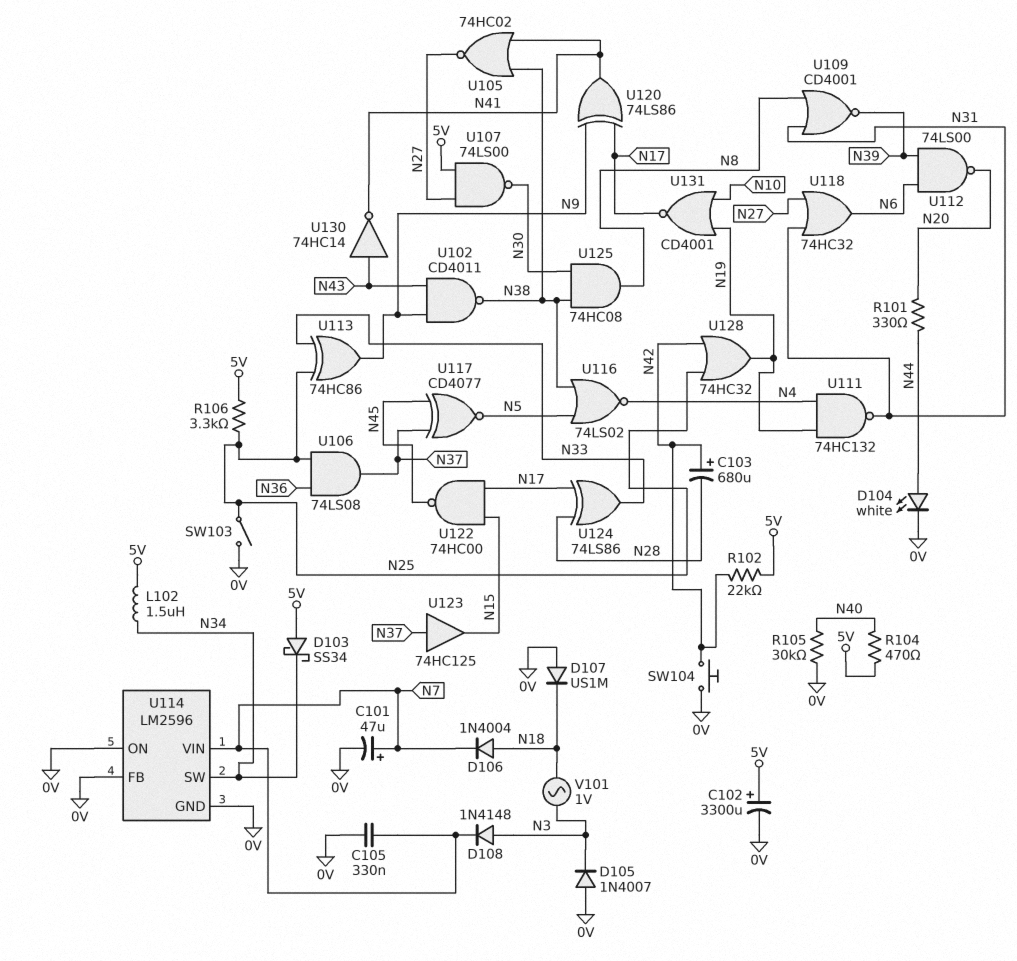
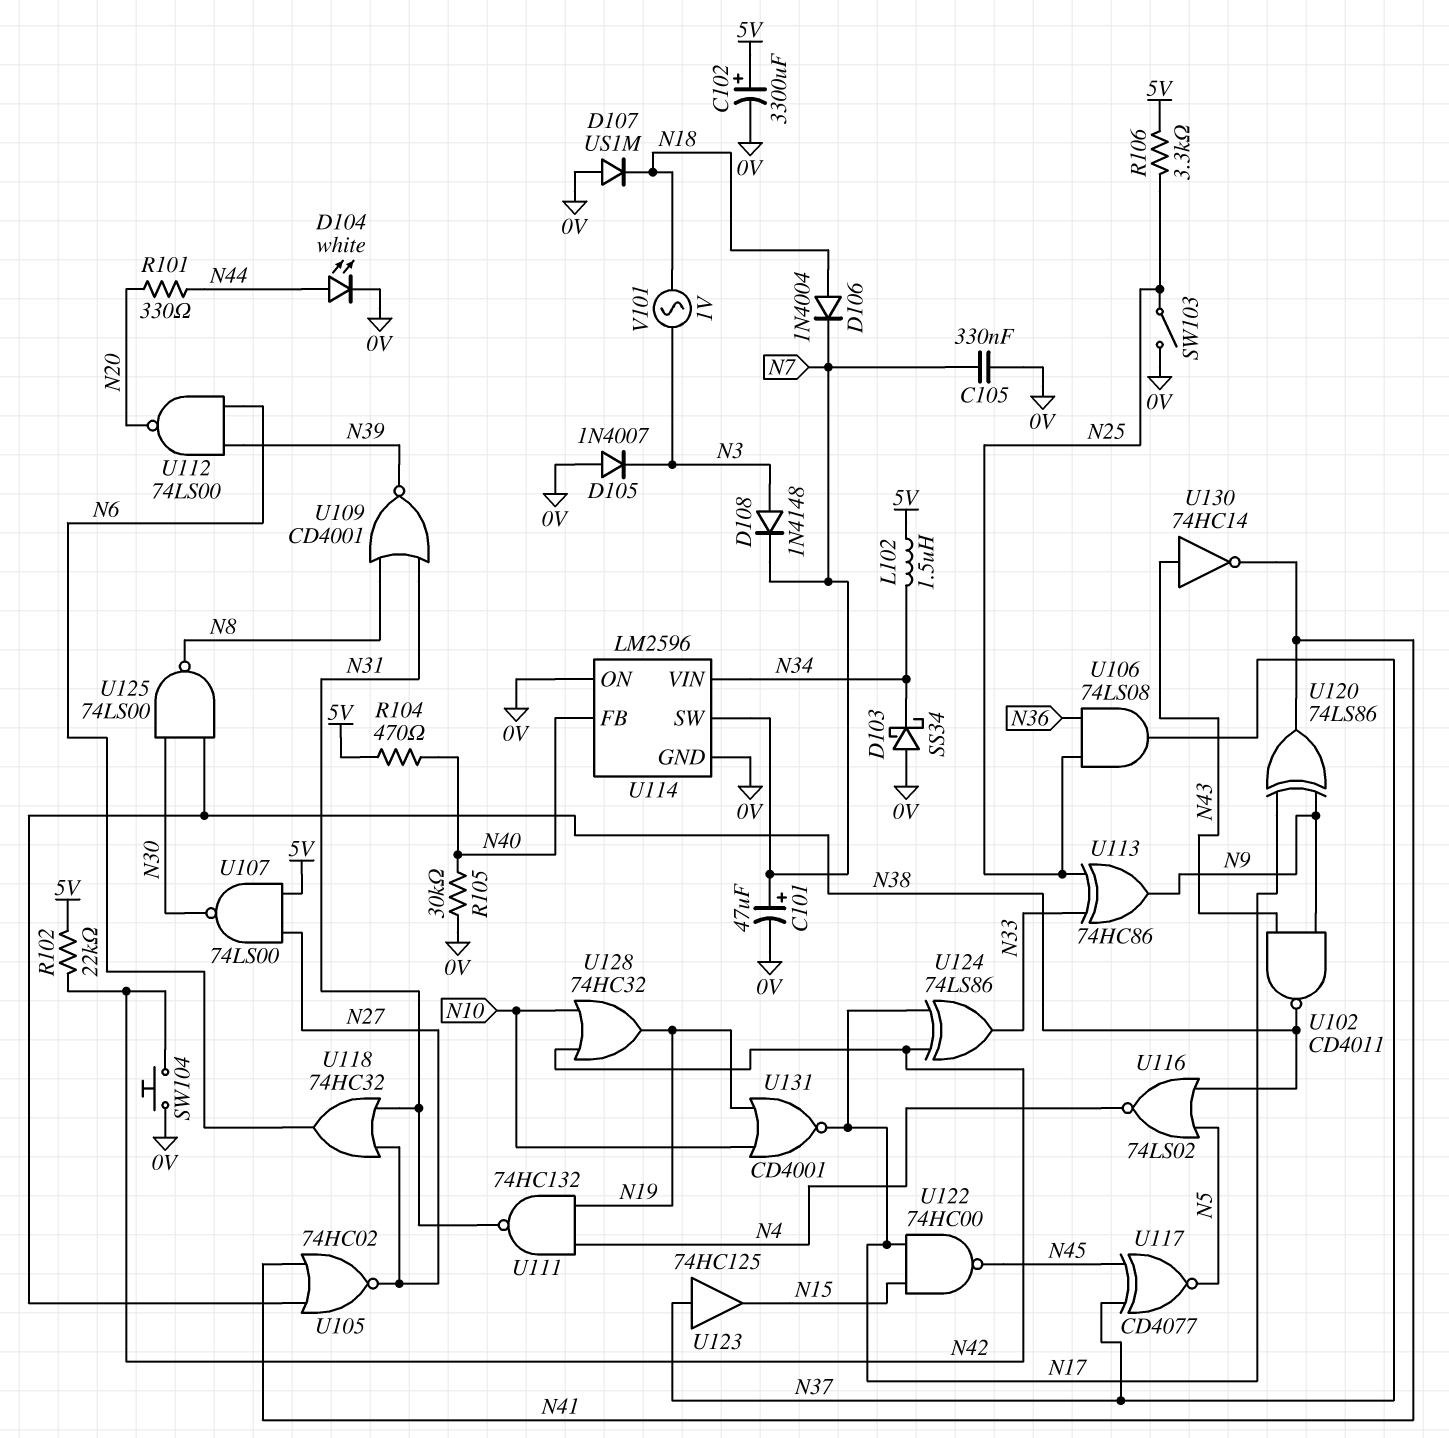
C103: 680uF (plus N42, minus N28) -> none
D103: schottky SS34 (A 5V, K N34) -> schottky SS34 (A 0V, K N34)
U114 pin FB: 0V -> N40
U114 pin SW: N34 -> N7
U114 pin VIN: N7 -> N34
U124: XOR 74LS86 (in N17, in N28, out N33) -> XOR 74LS86 (in N17, in N42, out N33)
U125: AND 74HC08 (in N30, in N38, out N8) -> NAND 74LS00 (in N30, in N38, out N8)
U128: OR 74HC32 (in N25, in N42, out N19) -> OR 74HC32 (in N10, in N42, out N19)

